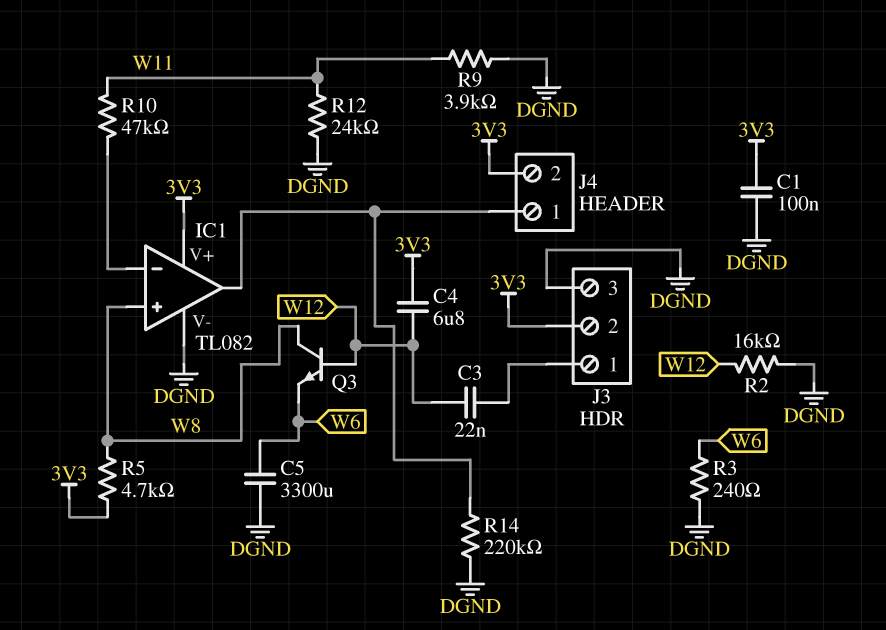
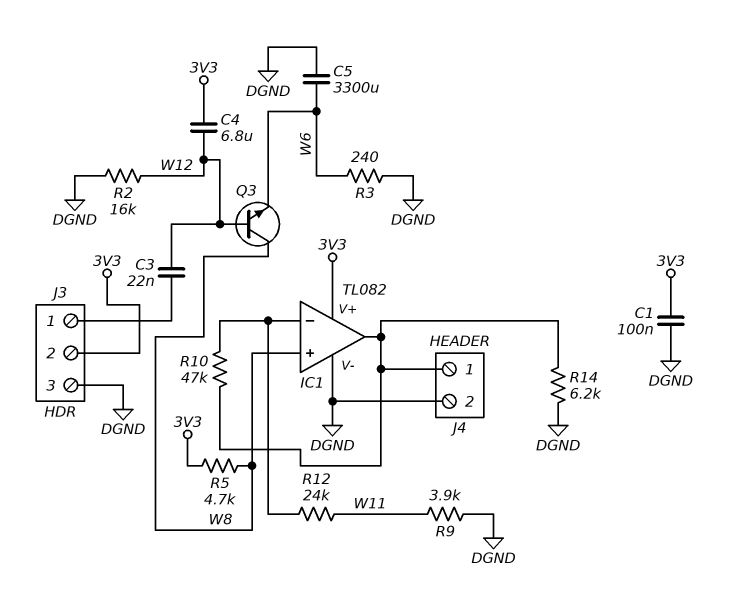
J4 pin 2: 3V3 -> DGND
R10: 47k (IC1/in-, W11) -> 47k (IC1/in-, IC1/out)
R12: 24k (DGND, W11) -> 24k (IC1/in-, W11)
R14: 220k (DGND, IC1/out) -> 6.2k (DGND, IC1/out)

